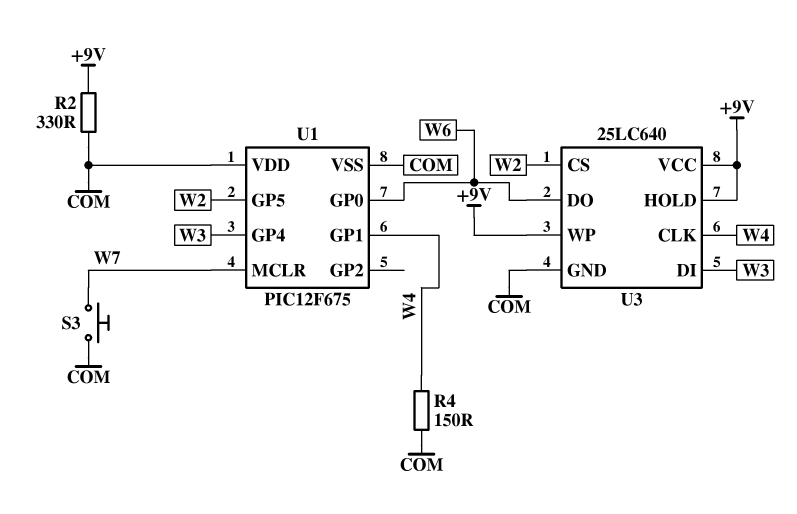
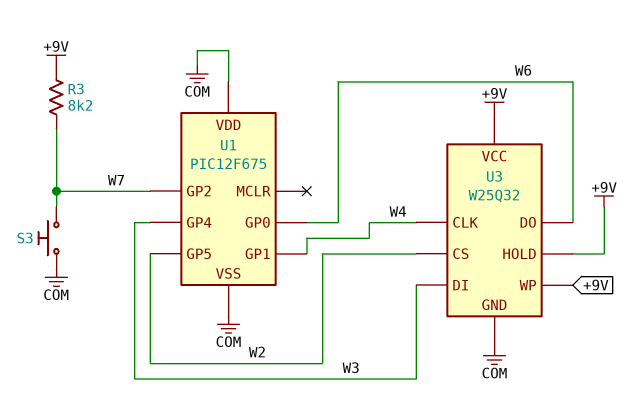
R2: 330 (+9V, COM) -> none
R3: none -> 8.2k (+9V, W7)
R4: 150 (COM, W4) -> none
U1 pin GP2: none -> W7
U1 pin MCLR: W7 -> none
U3: 25LC640 -> W25Q32

